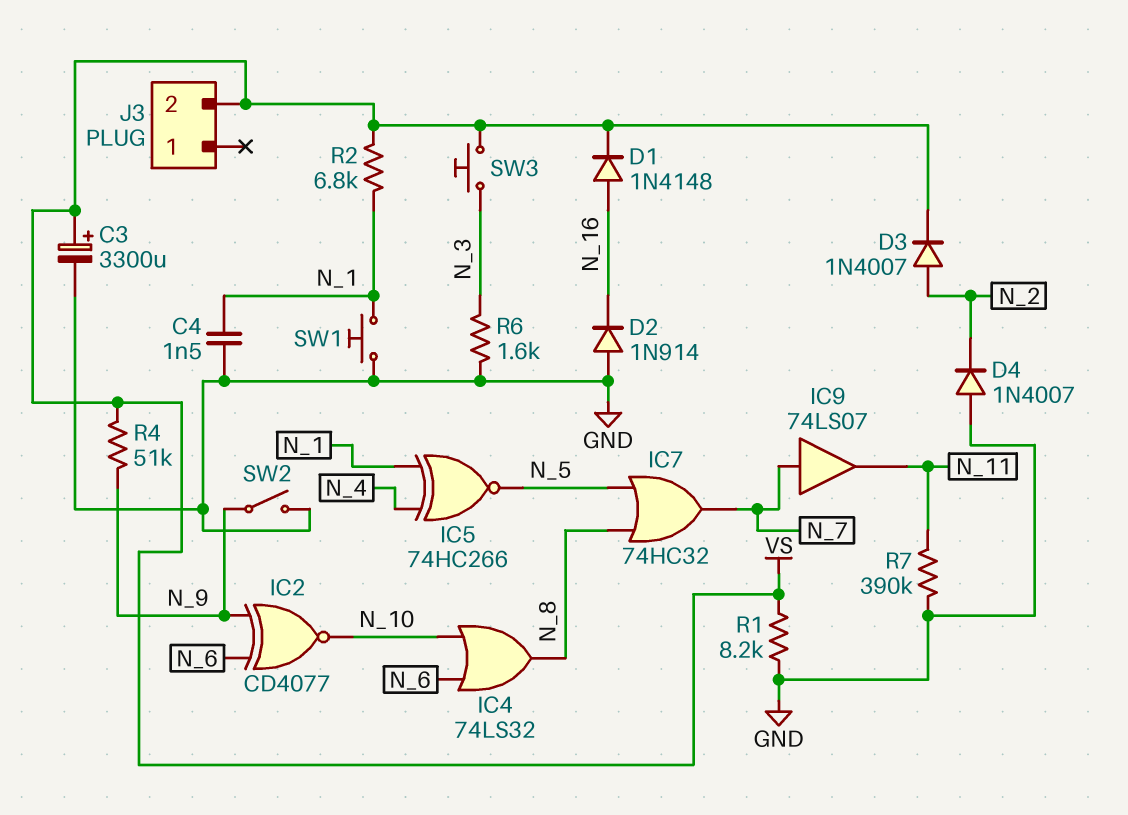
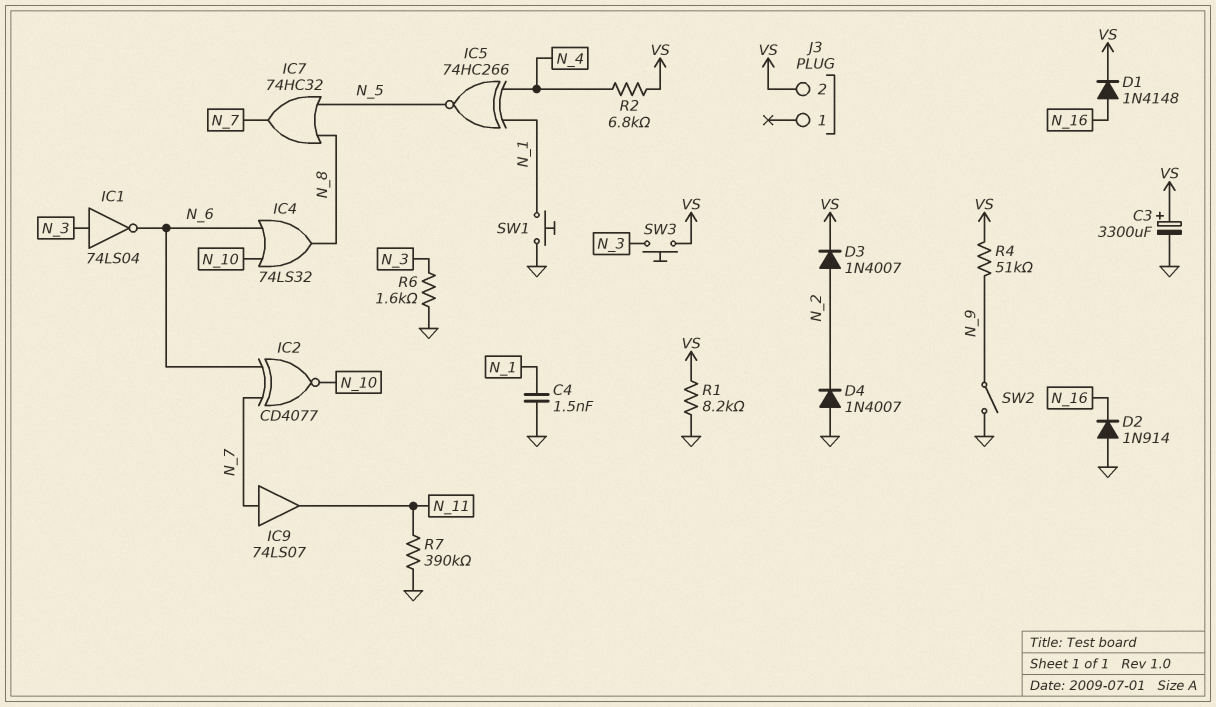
IC1: none -> NOT 74LS04 (in N_3, out N_6)
IC2: XNOR CD4077 (in N_6, in N_9, out N_10) -> XNOR CD4077 (in N_6, in N_7, out N_10)
R2: 6.8k (N_1, VS) -> 6.8k (N_4, VS)

